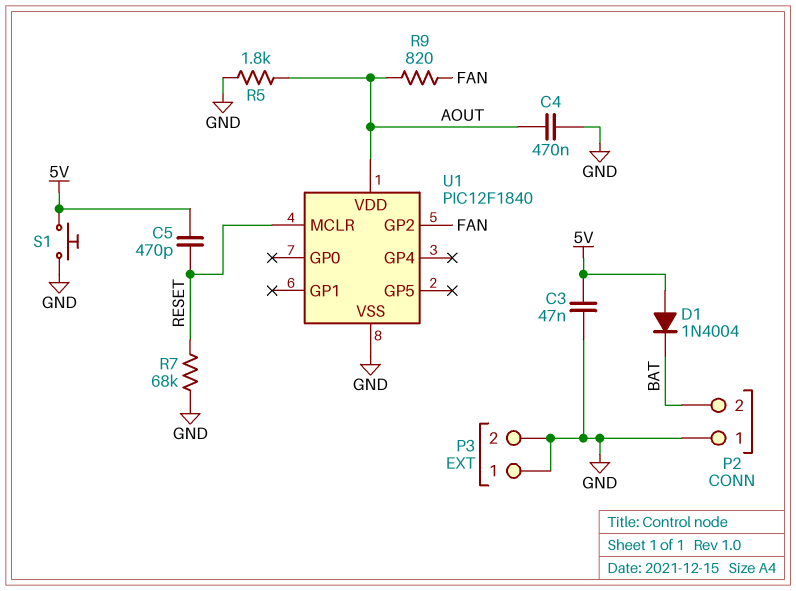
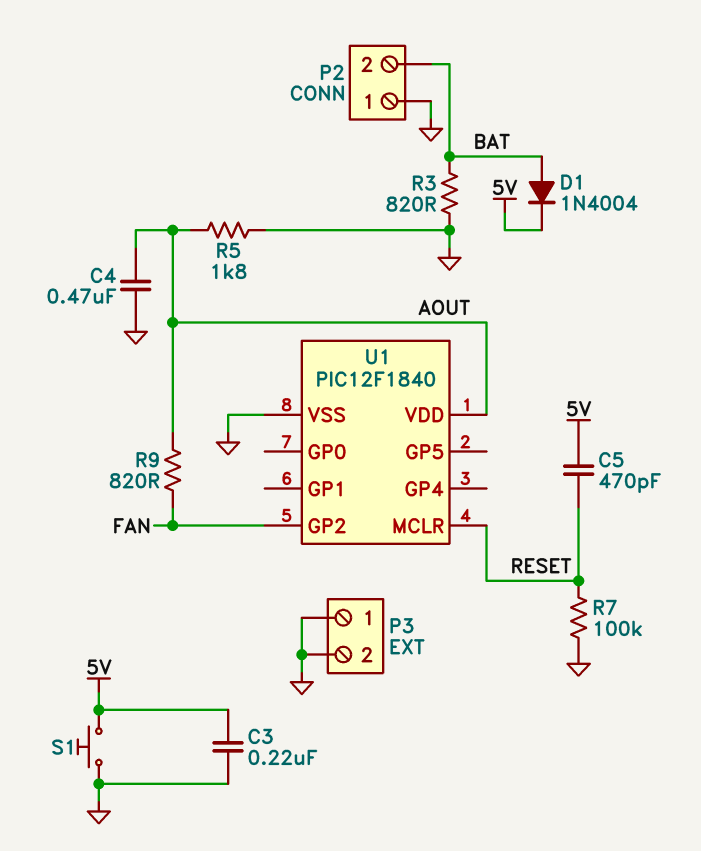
C3: 47nF (5V, GND) -> 220nF (5V, GND)
D1: diode 1N4004 (A 5V, K BAT) -> diode 1N4004 (A BAT, K 5V)
R3: none -> 820 (BAT, GND)
R7: 68k (GND, RESET) -> 100k (GND, RESET)

